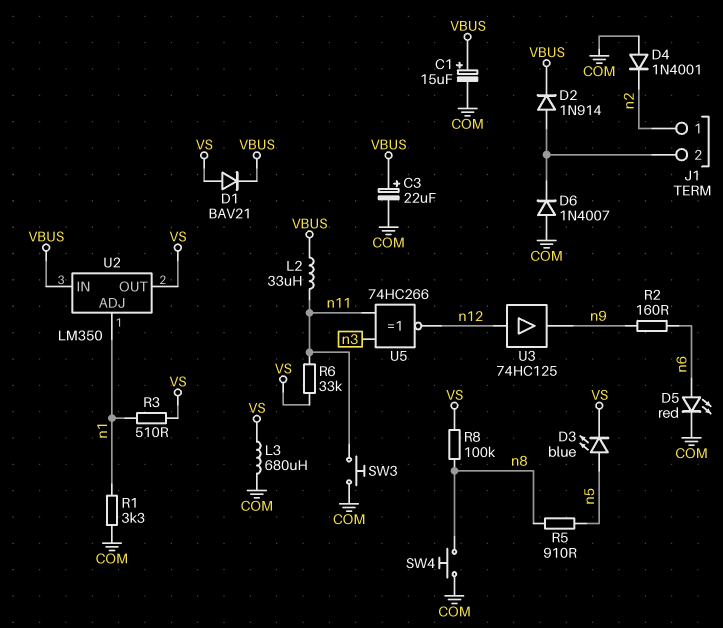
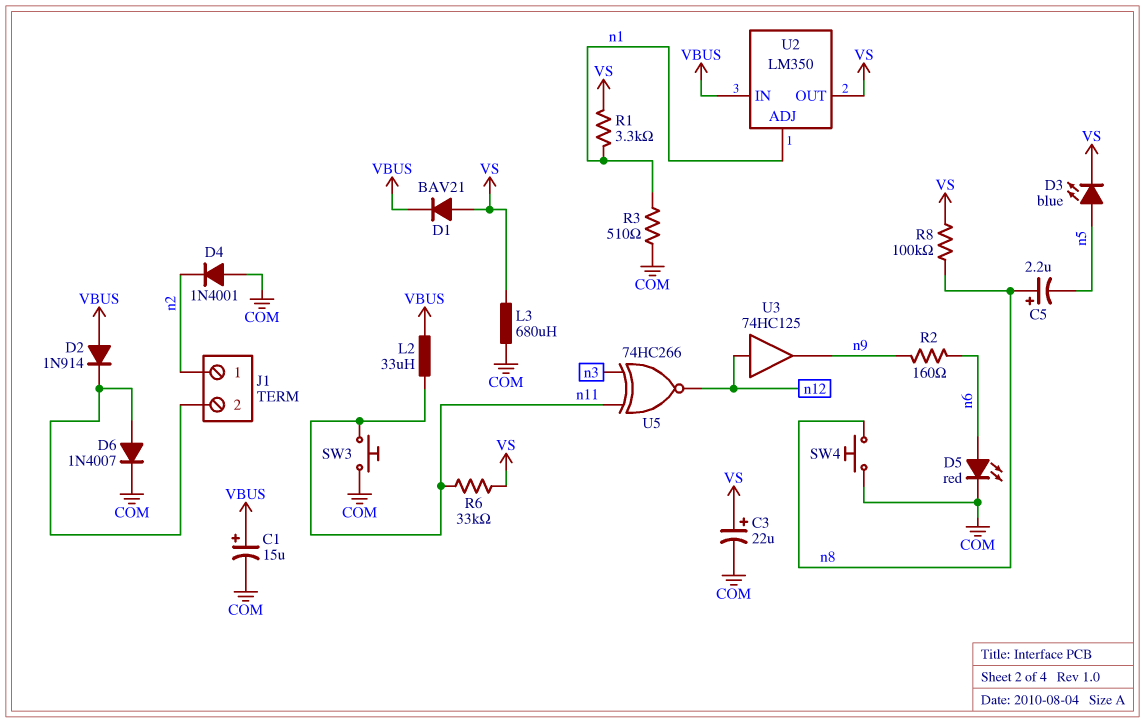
C3: 22uF (plus VBUS, minus COM) -> 22uF (plus VS, minus COM)
C5: none -> 2.2uF (plus n8, minus n5)
D2: diode 1N914 (A J1/2, K VBUS) -> diode 1N914 (A VBUS, K J1/2)
D6: diode 1N4007 (A COM, K J1/2) -> diode 1N4007 (A J1/2, K COM)
R1: 3.3k (COM, n1) -> 3.3k (VS, n1)
R3: 510 (VS, n1) -> 510 (COM, n1)
R5: 910 (n5, n8) -> none

